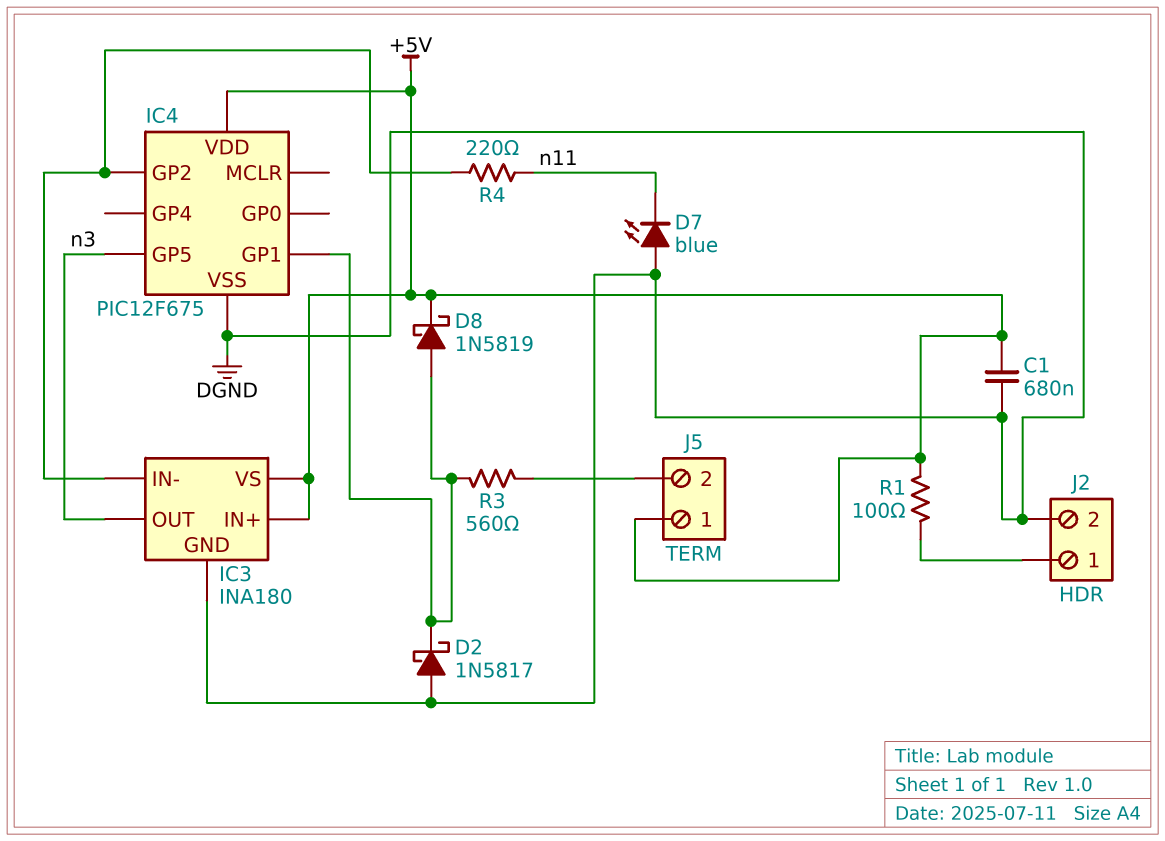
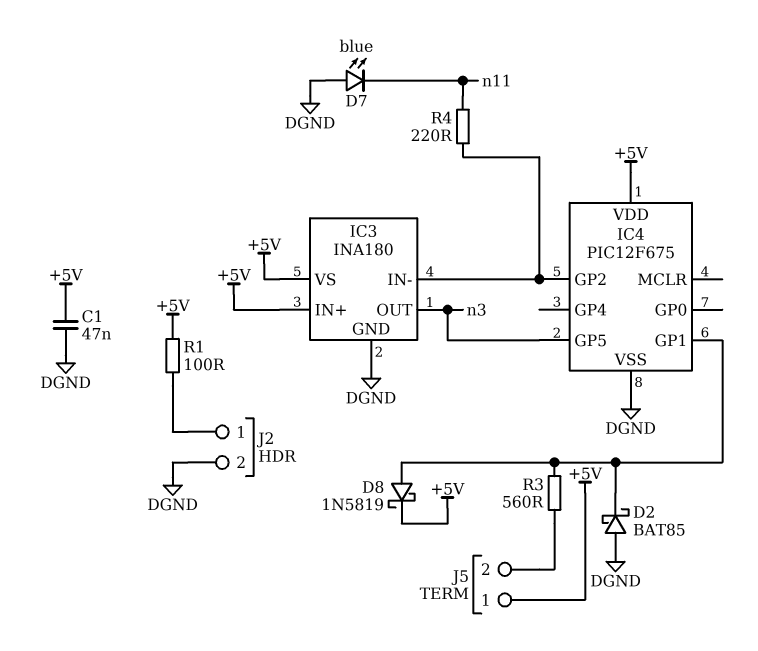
C1: 680nF (+5V, DGND) -> 47nF (+5V, DGND)
D2: schottky 1N5817 (A DGND, K IC4/GP1) -> schottky BAT85 (A DGND, K IC4/GP1)

